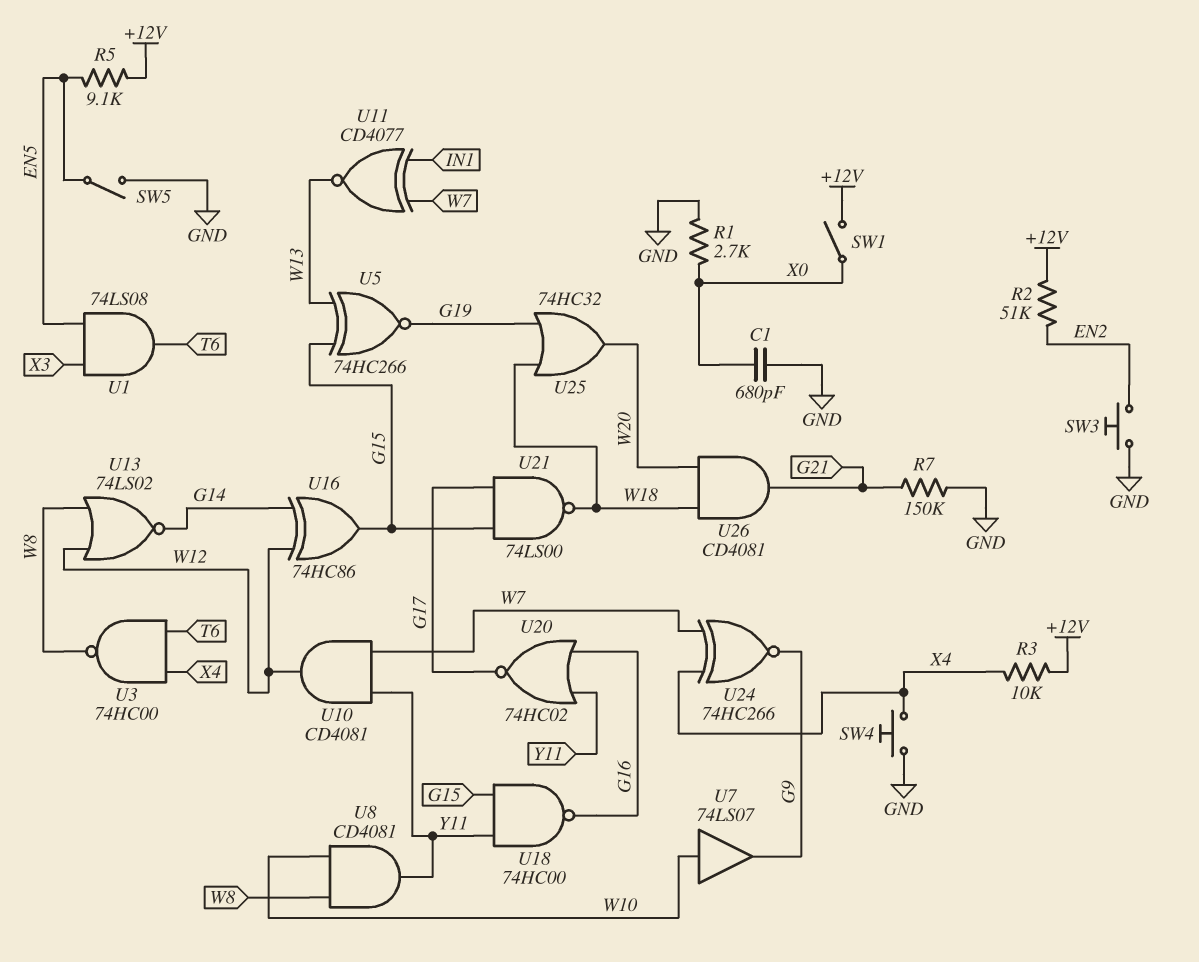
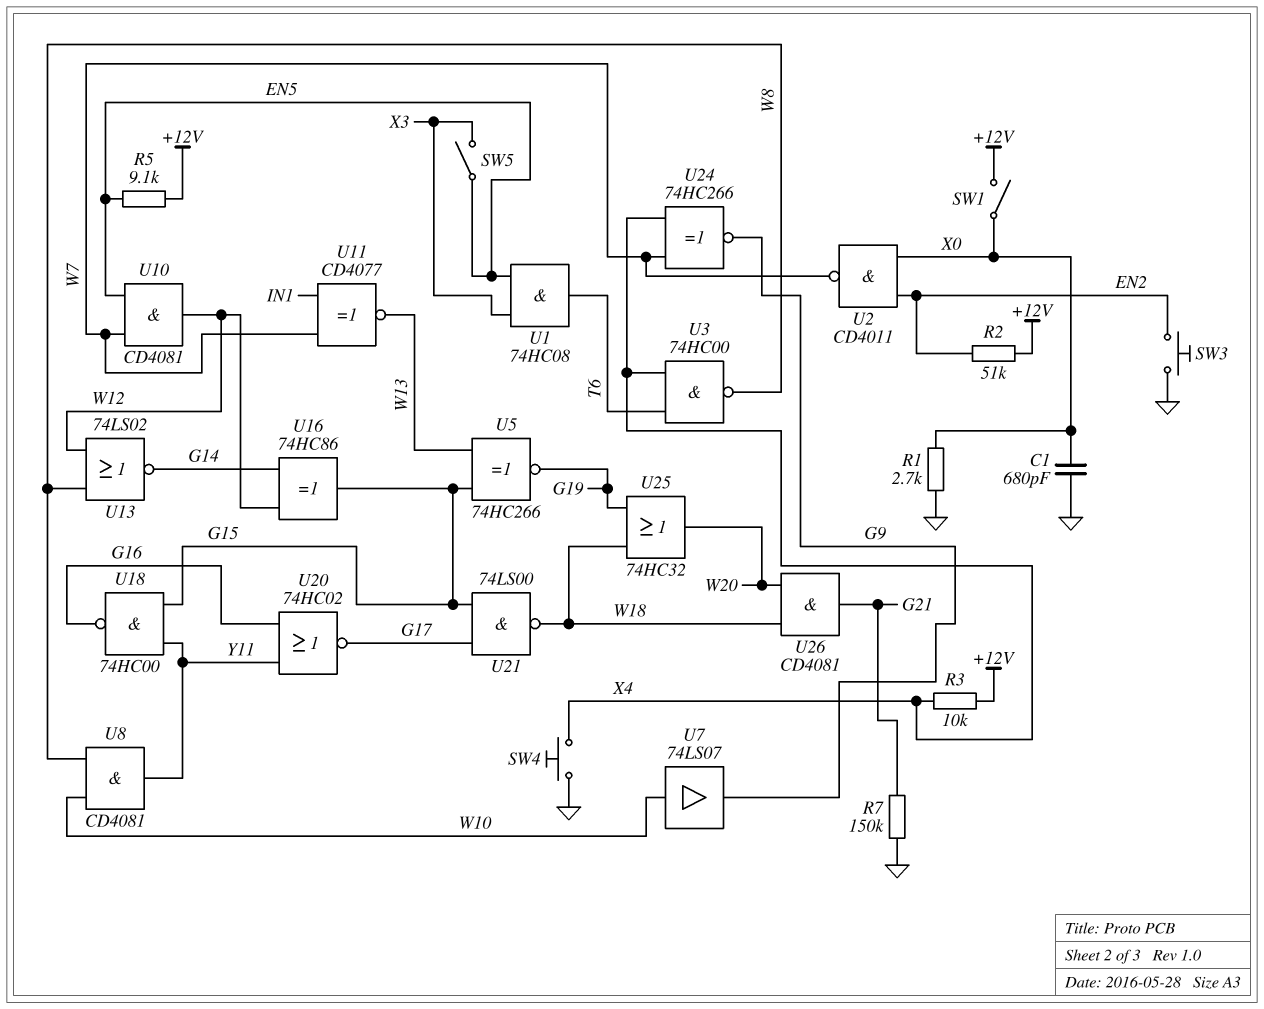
SW5: switch (EN5, GND) -> switch (EN5, X3)
U1: AND 74LS08 (in EN5, in X3, out T6) -> AND 74HC08 (in EN5, in X3, out T6)
U2: none -> NAND CD4011 (in EN2, in X0, out W7)
U10: AND CD4081 (in W7, in Y11, out W12) -> AND CD4081 (in EN5, in W7, out W12)

